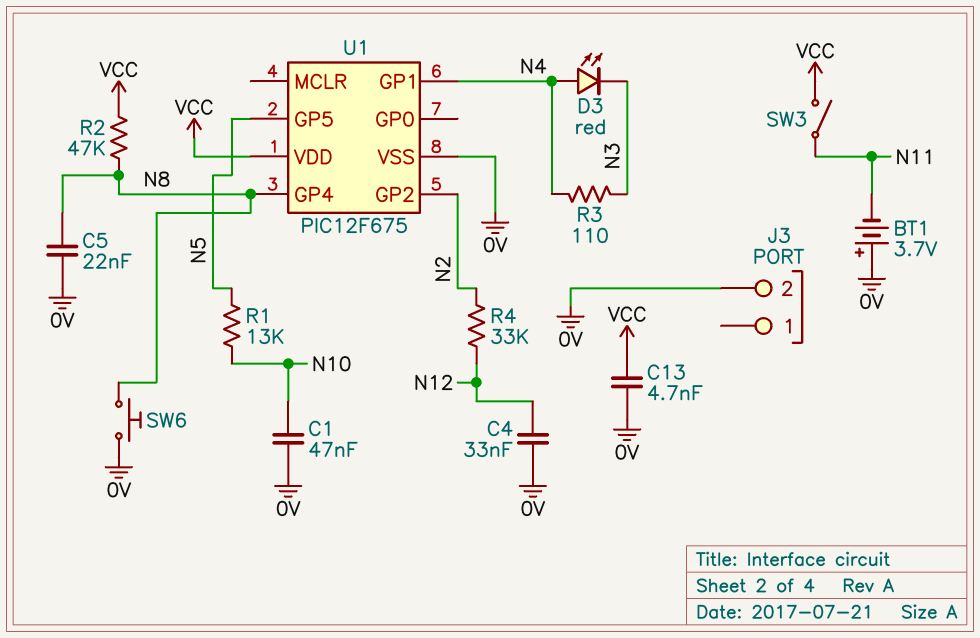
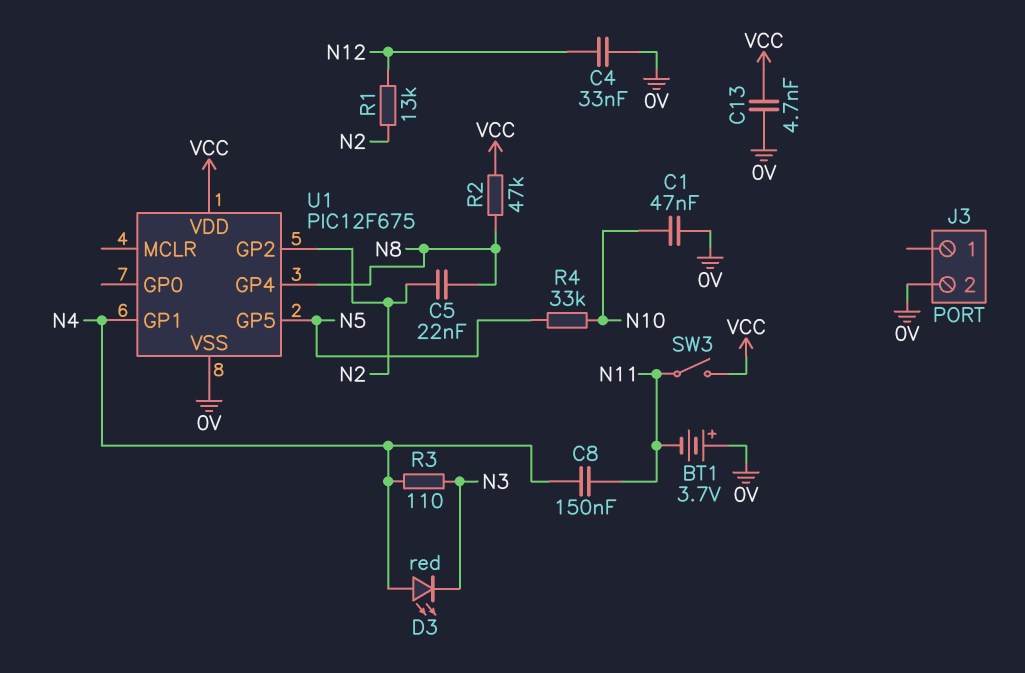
C5: 22nF (0V, N8) -> 22nF (N2, N8)
C8: none -> 150nF (N4, N11)
R1: 13k (N5, N10) -> 13k (N2, N12)
R4: 33k (N2, N12) -> 33k (N5, N10)
SW6: button (0V, N8) -> none

